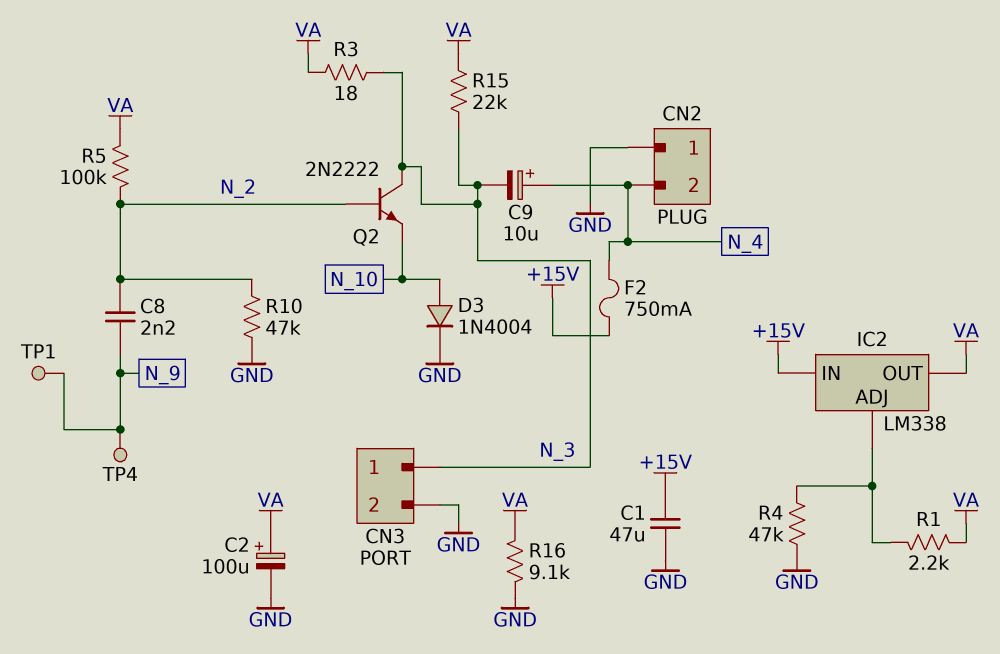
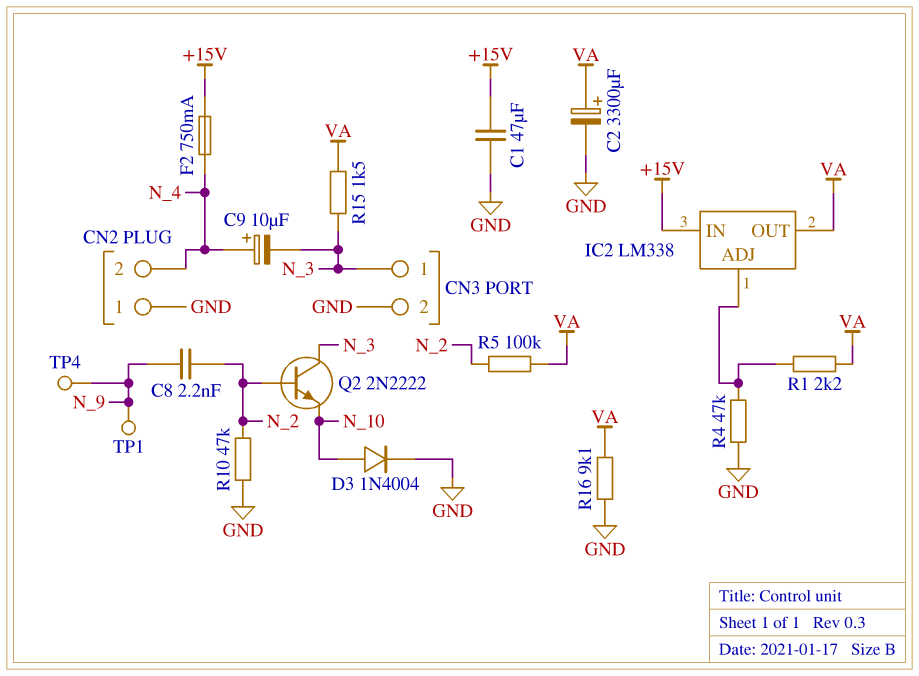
C2: 100uF (plus VA, minus GND) -> 3300uF (plus VA, minus GND)
R3: 18 (N_3, VA) -> none
R15: 22k (N_3, VA) -> 1.5k (N_3, VA)

